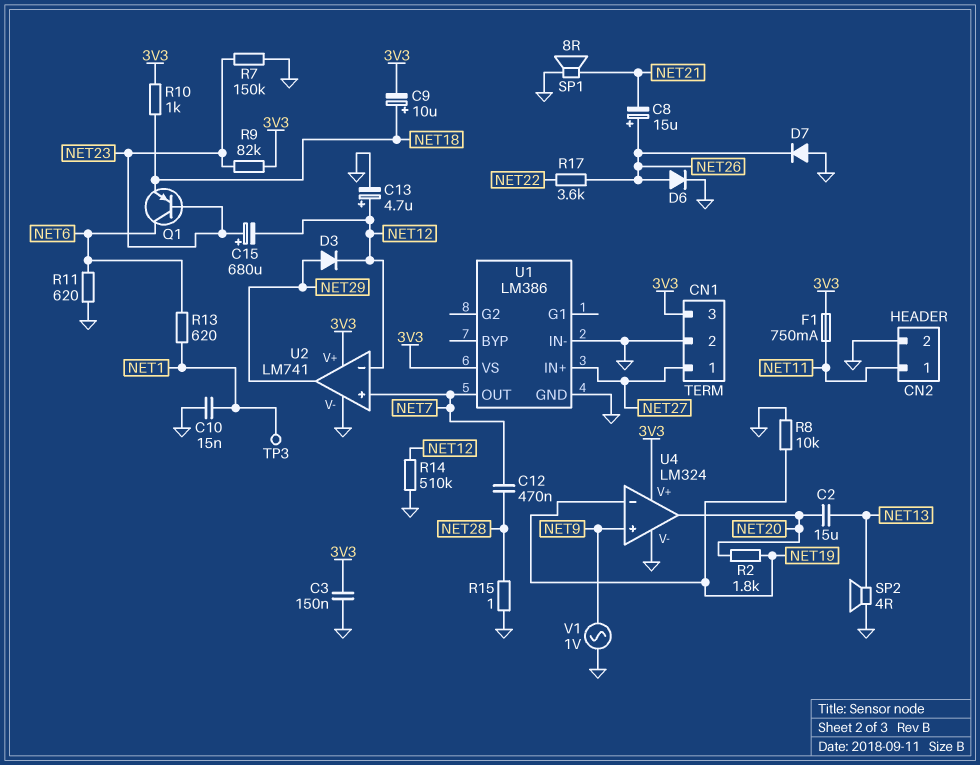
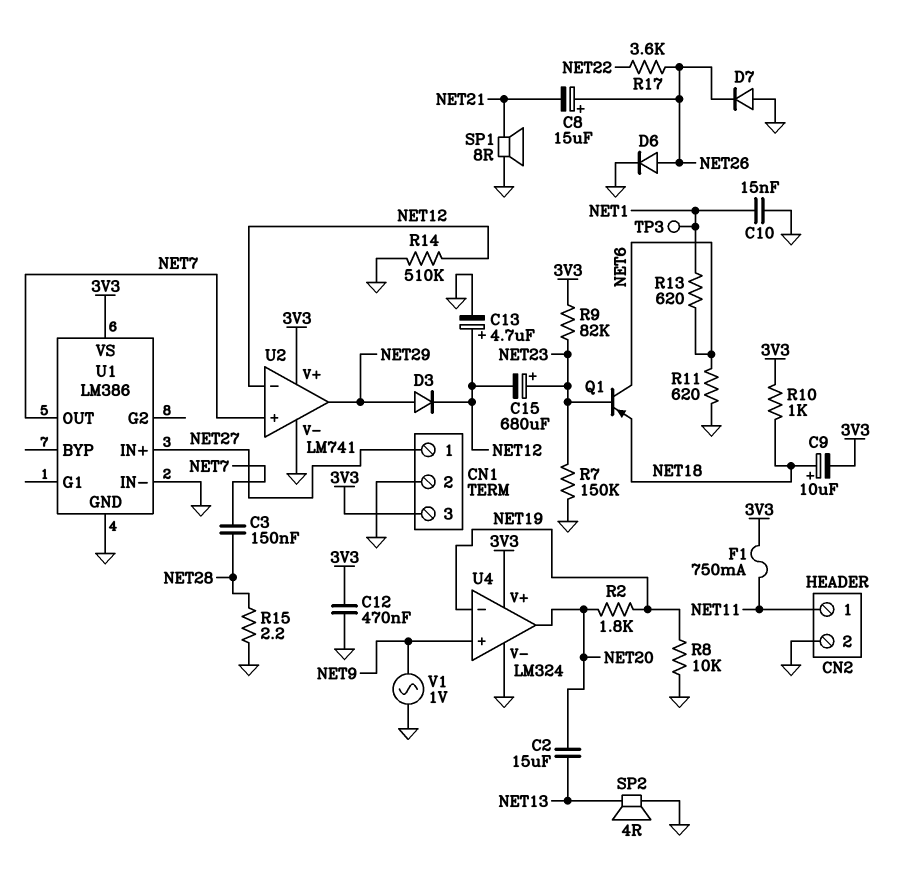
C3: 150nF (3V3, GND) -> 150nF (NET7, NET28)
C12: 470nF (NET7, NET28) -> 470nF (3V3, GND)
R15: 1 (GND, NET28) -> 2.2 (GND, NET28)

